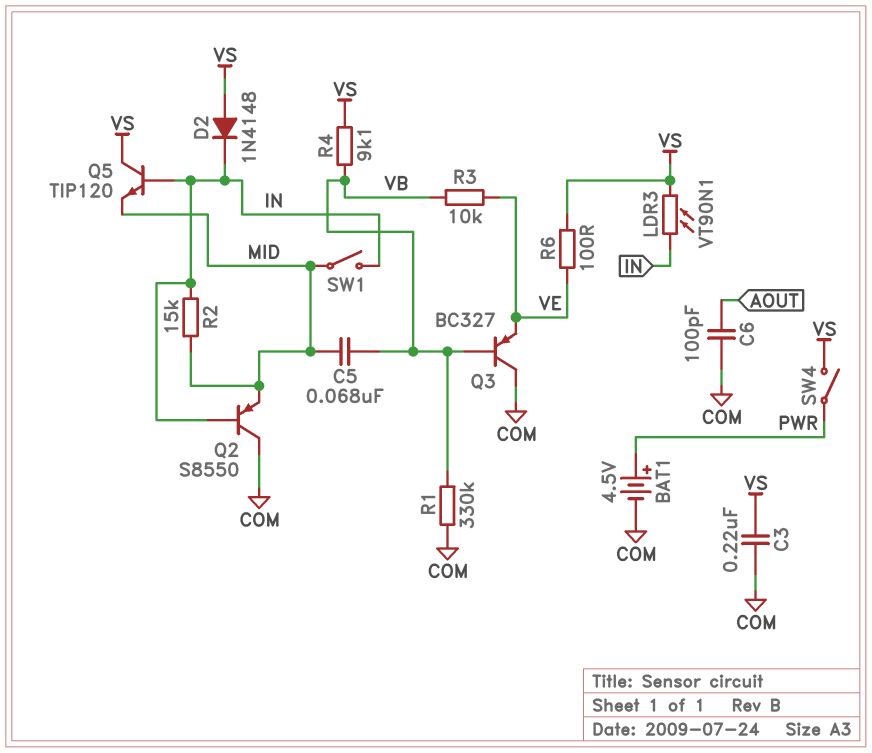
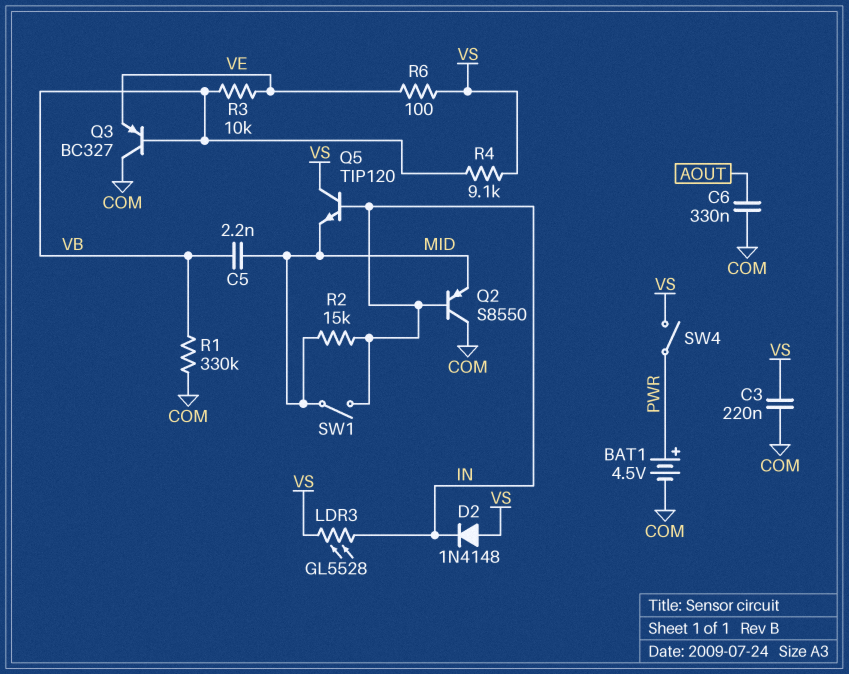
C5: 68nF (MID, VB) -> 2.2nF (MID, VB)
C6: 100pF (AOUT, COM) -> 330nF (AOUT, COM)
LDR3: VT90N1 (IN, VS) -> GL5528 (IN, VS)

